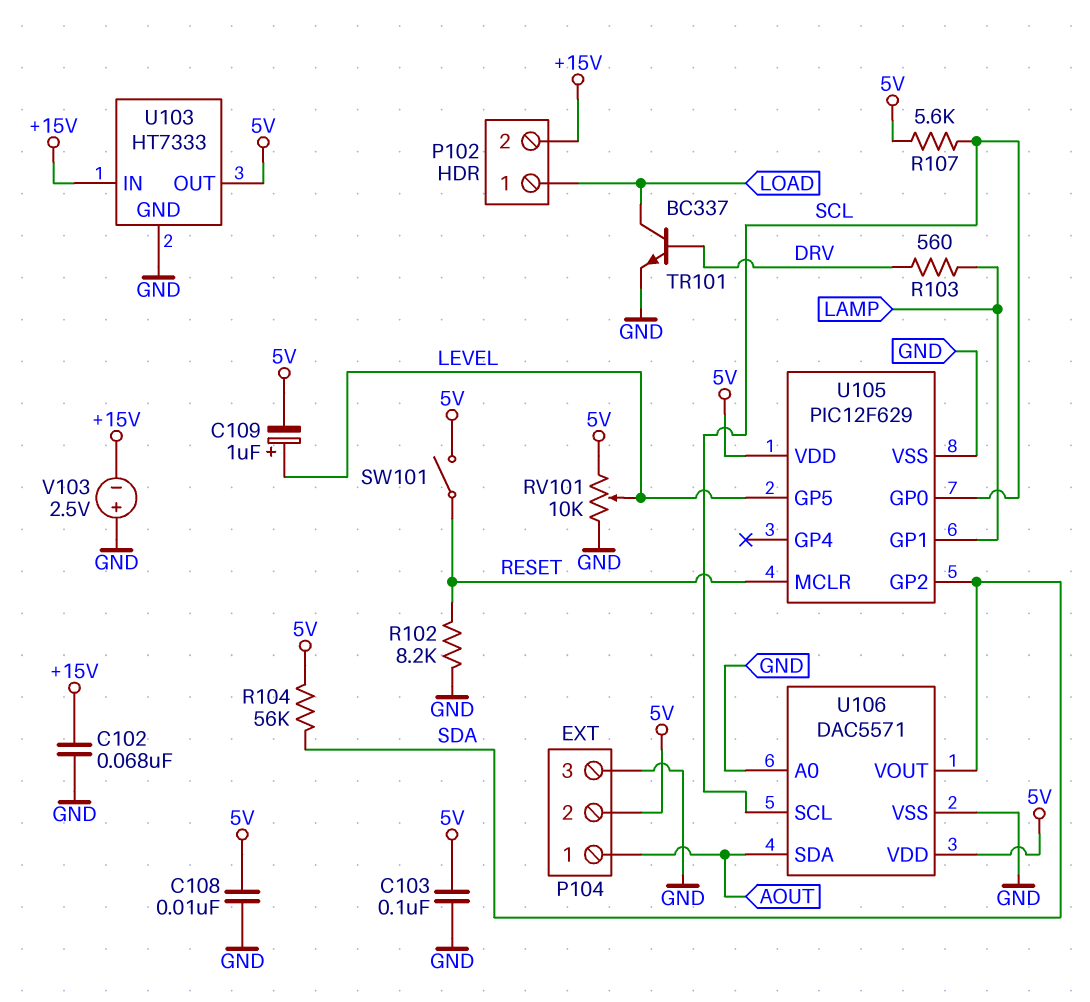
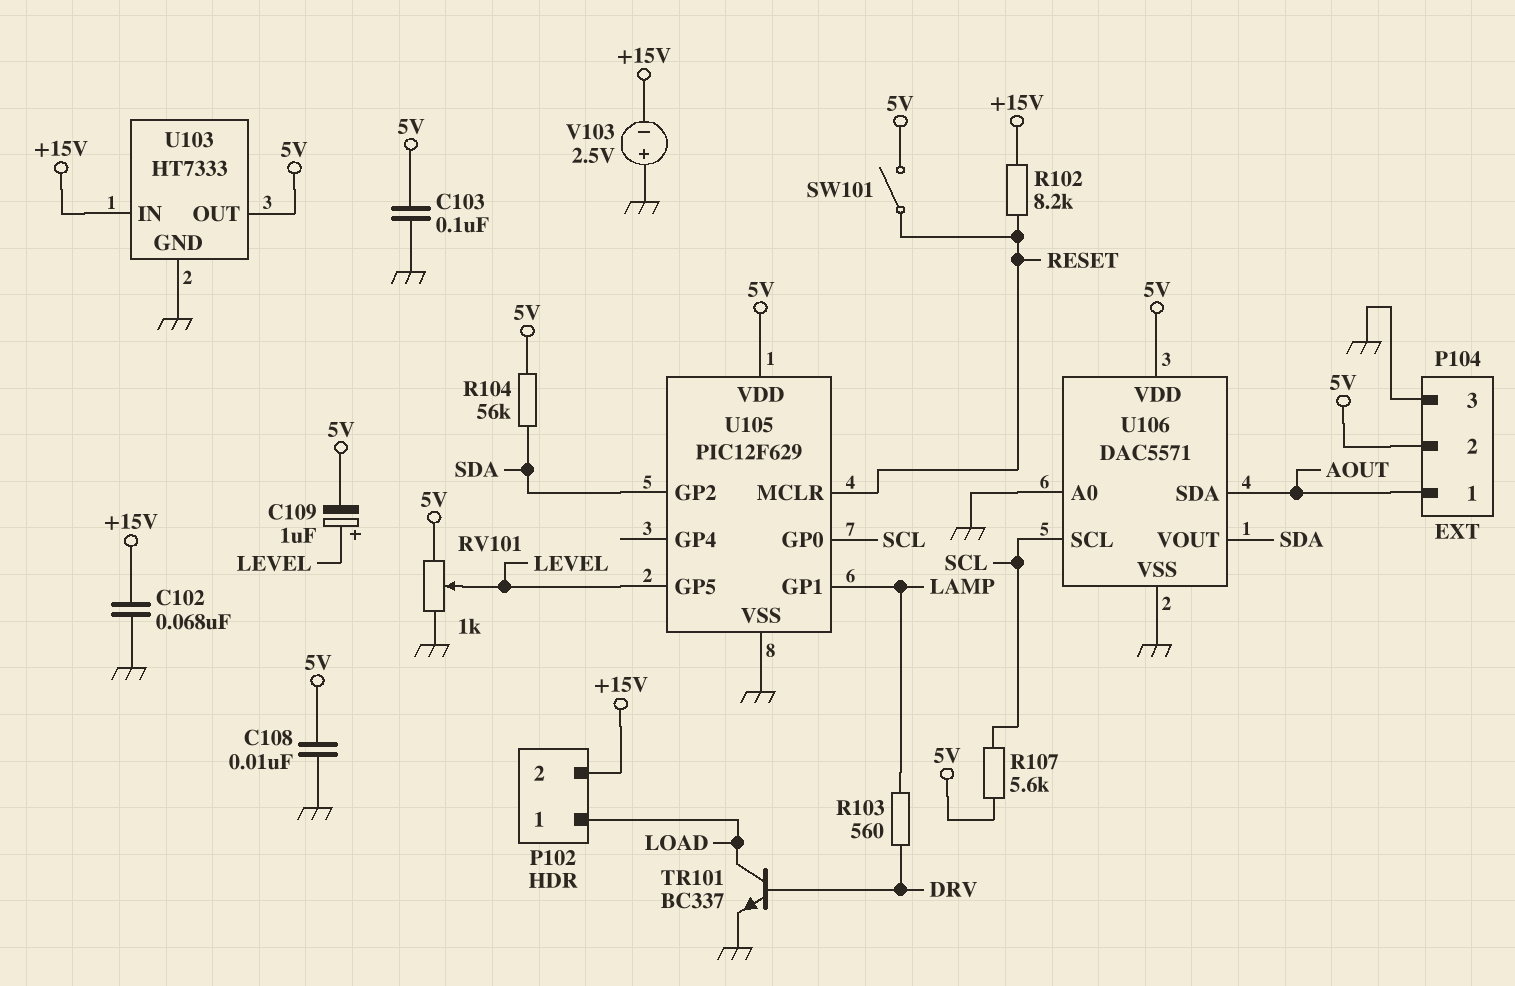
R102: 8.2k (GND, RESET) -> 8.2k (+15V, RESET)
RV101: 10k (5V, GND, wiper LEVEL) -> 1k (5V, GND, wiper LEVEL)

